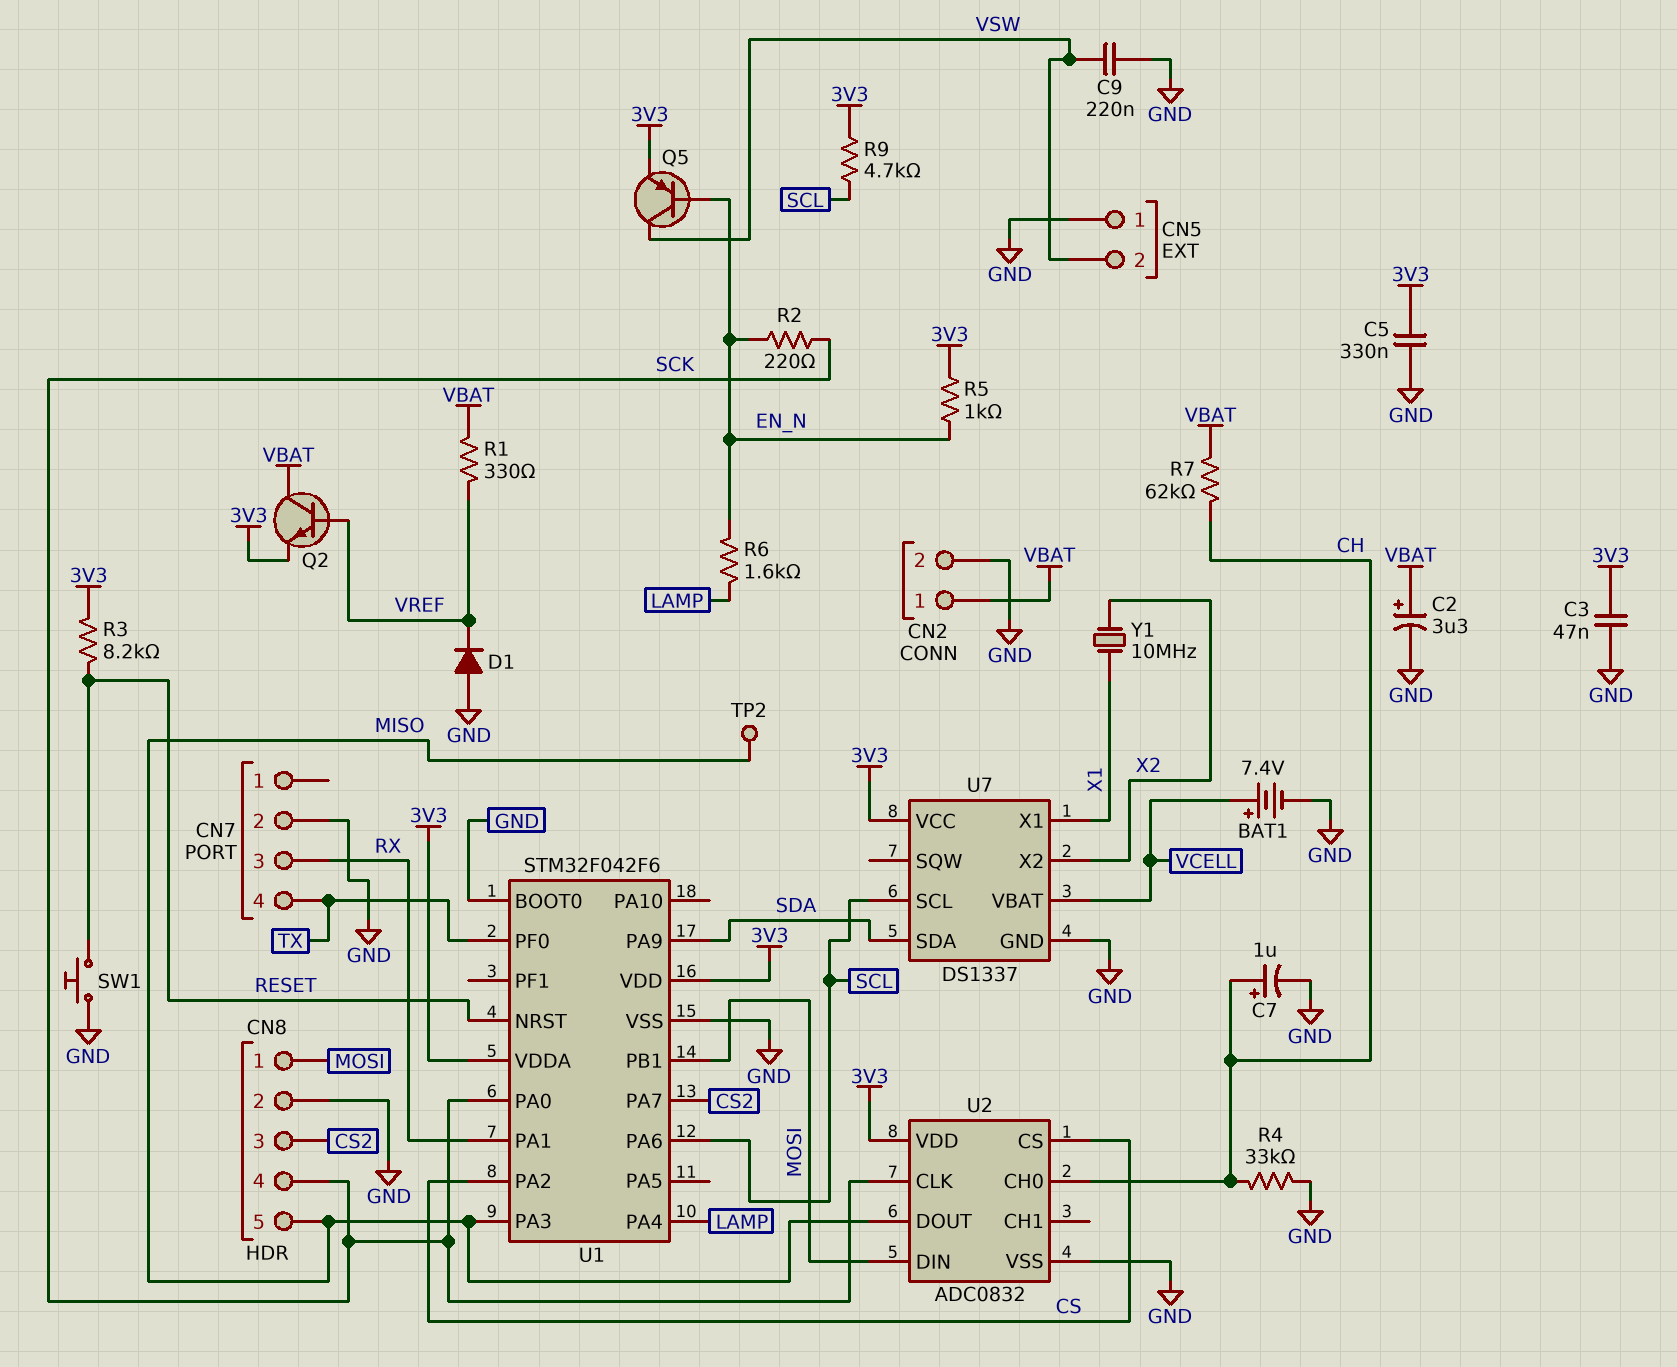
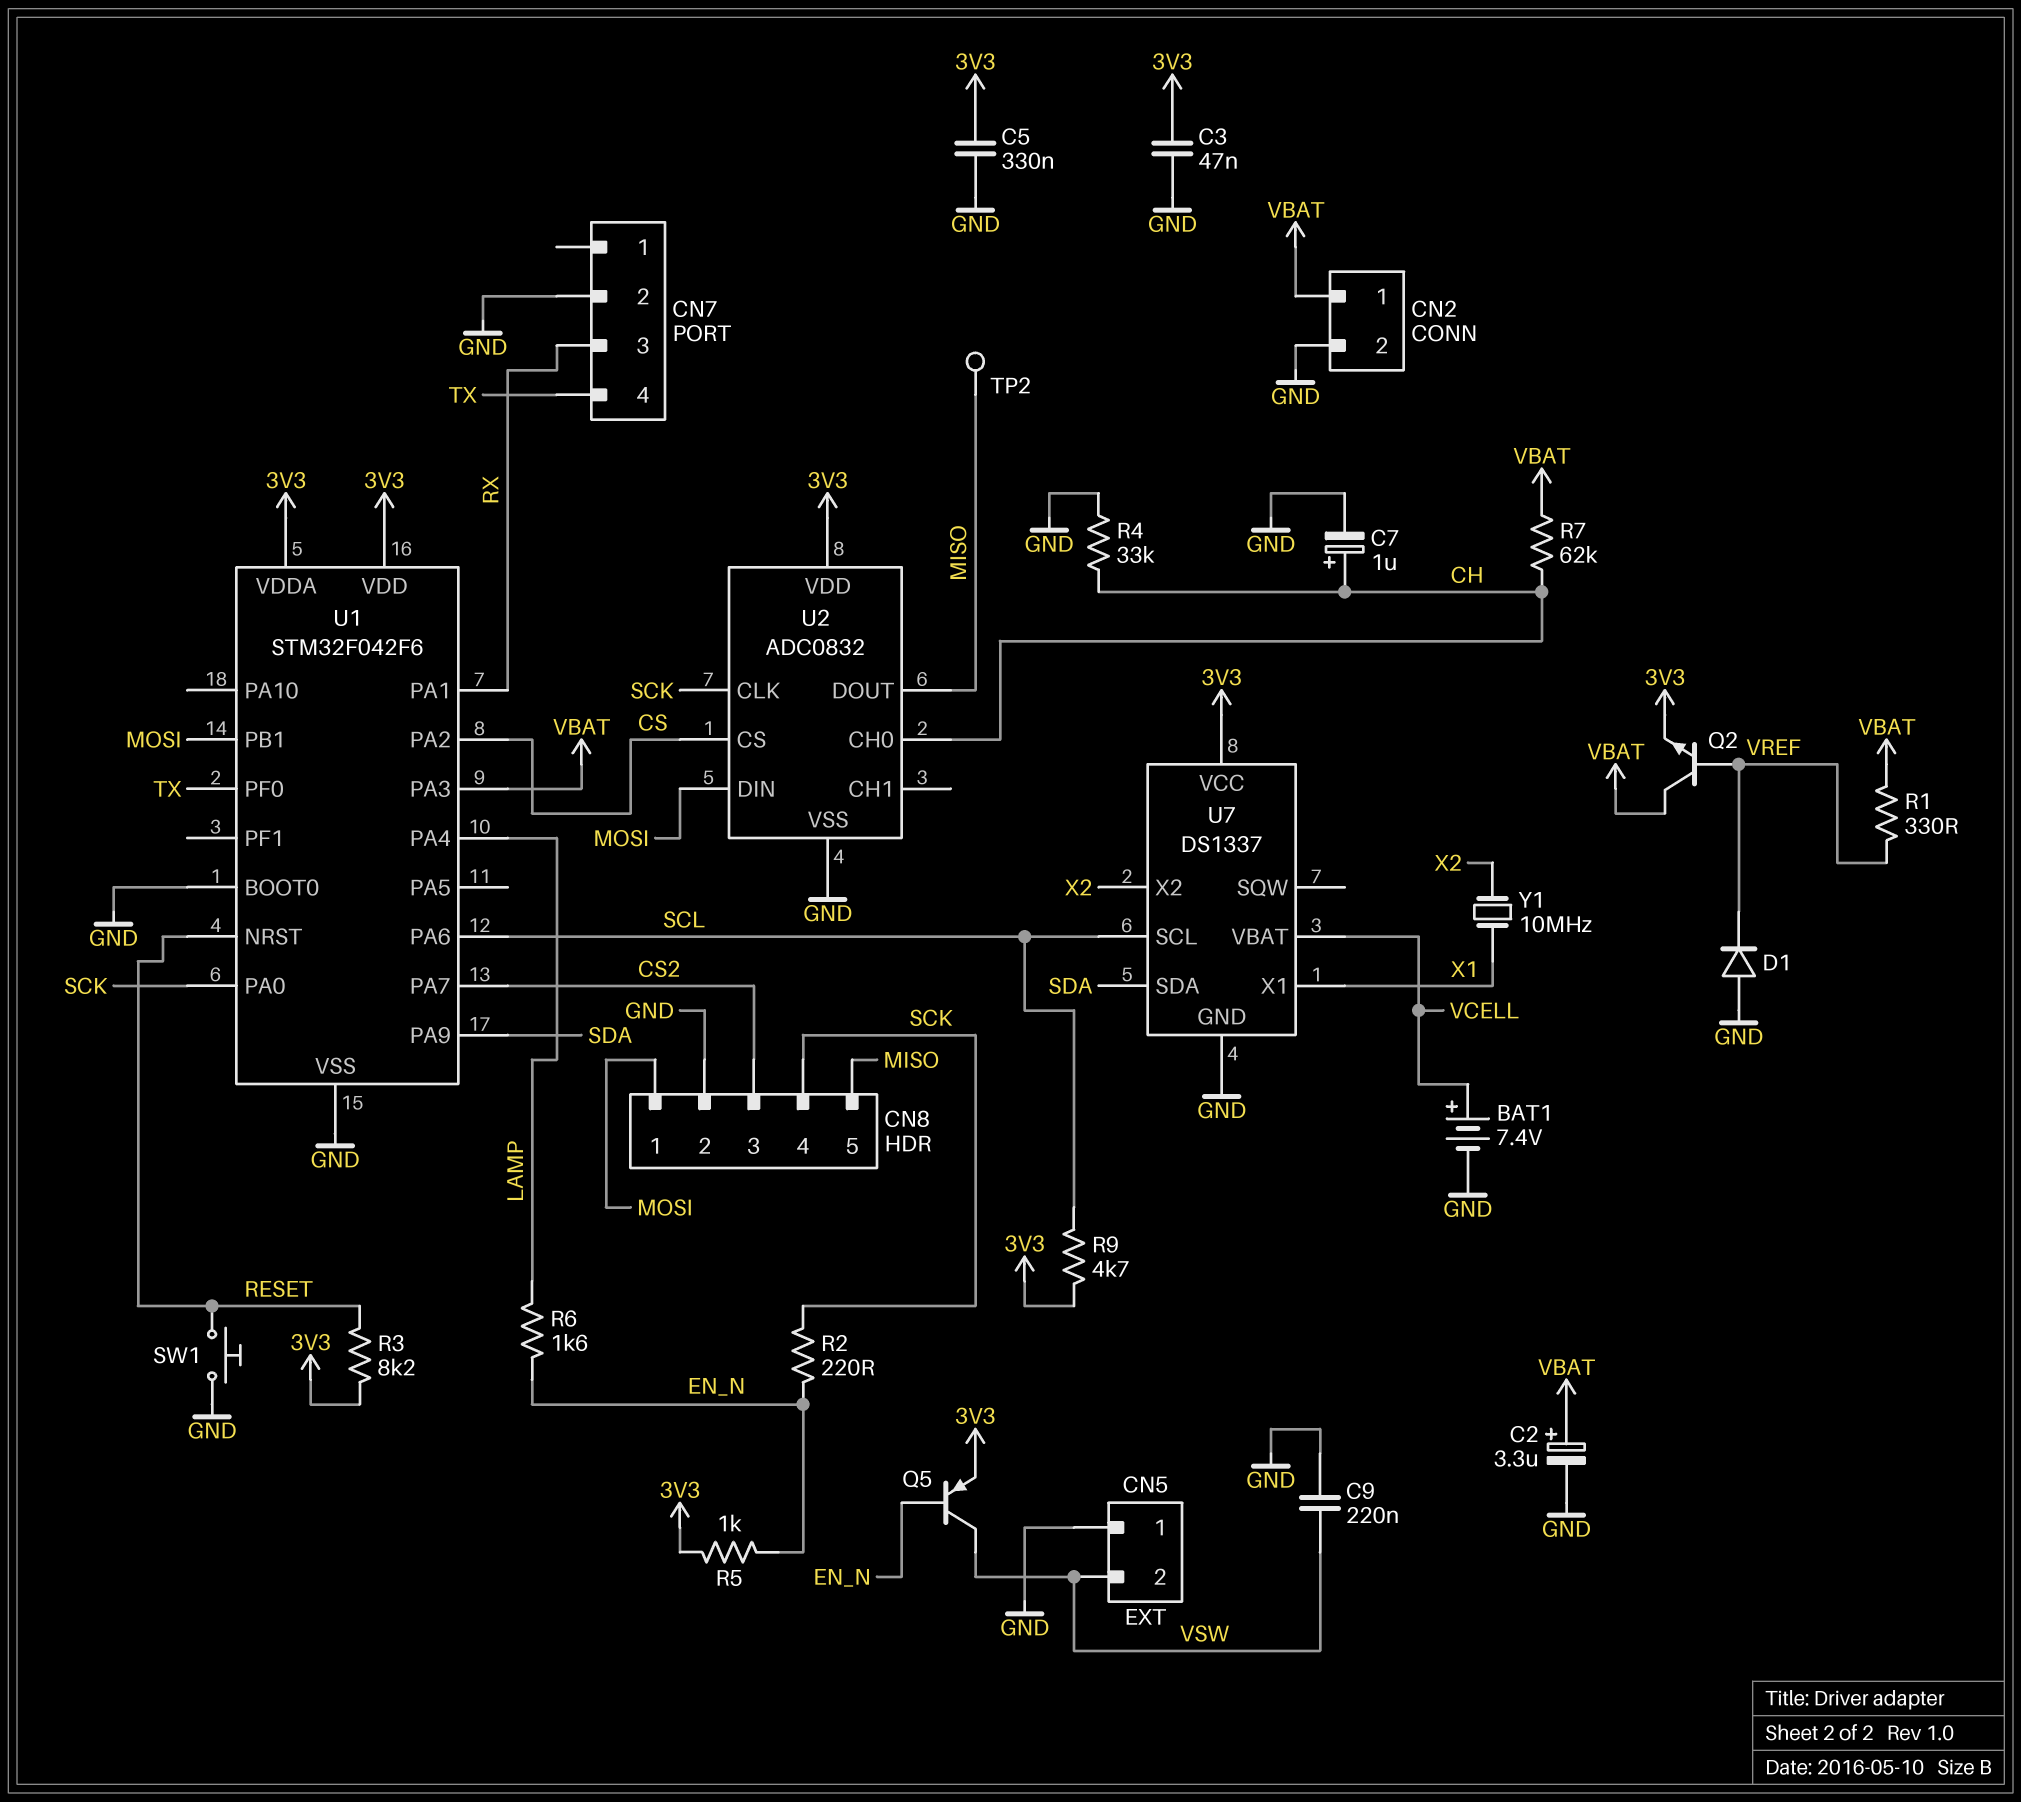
U1 pin PA3: MISO -> VBAT

